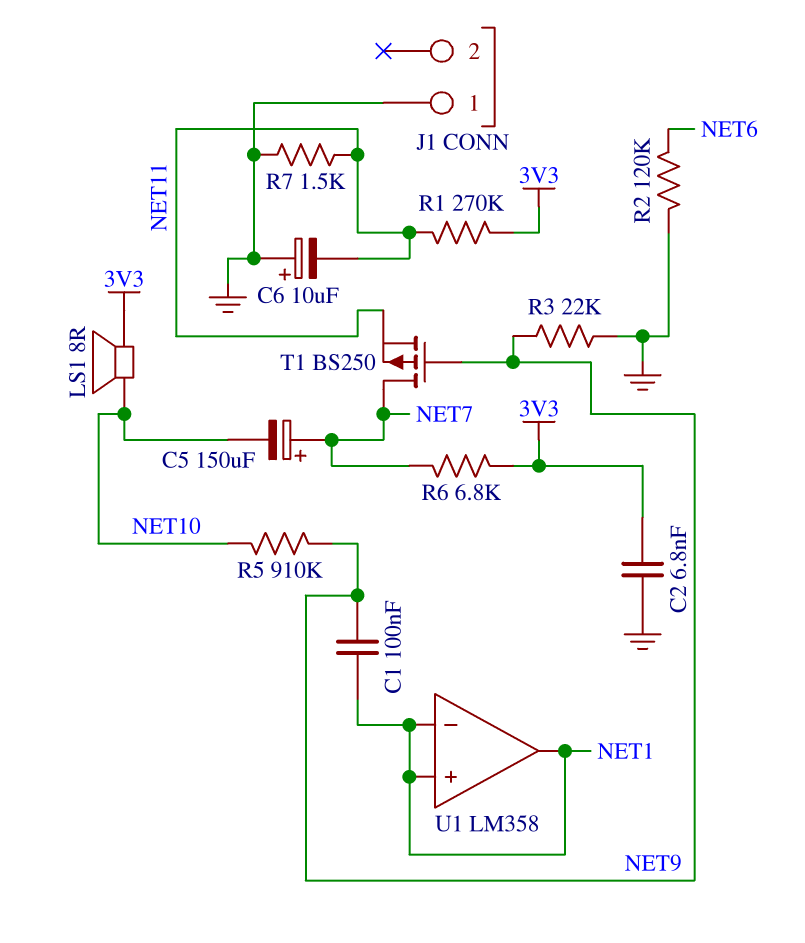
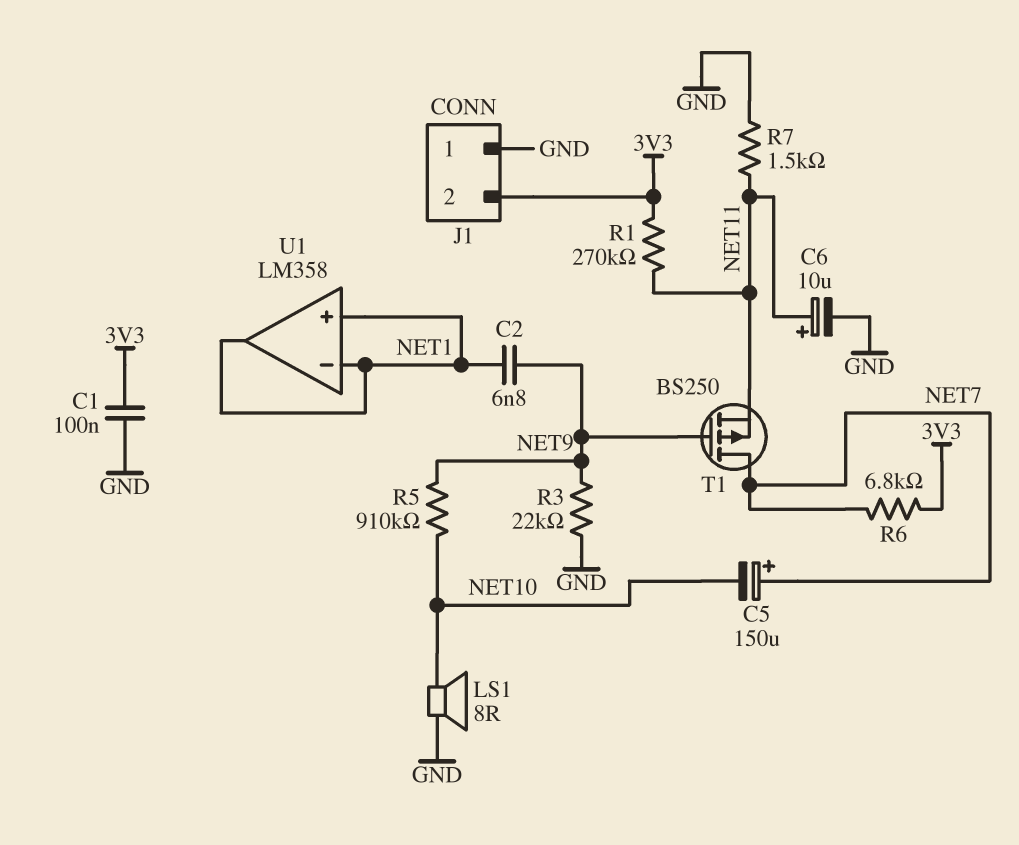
C1: 100nF (NET1, NET9) -> 100nF (3V3, GND)
C2: 6.8nF (3V3, GND) -> 6.8nF (NET1, NET9)
C6: 10uF (plus GND, minus NET11) -> 10uF (plus NET11, minus GND)
J1 pin 2: none -> 3V3
LS1: speaker 8R (3V3, NET10) -> speaker 8R (GND, NET10)
R2: 120k (GND, NET6) -> none

